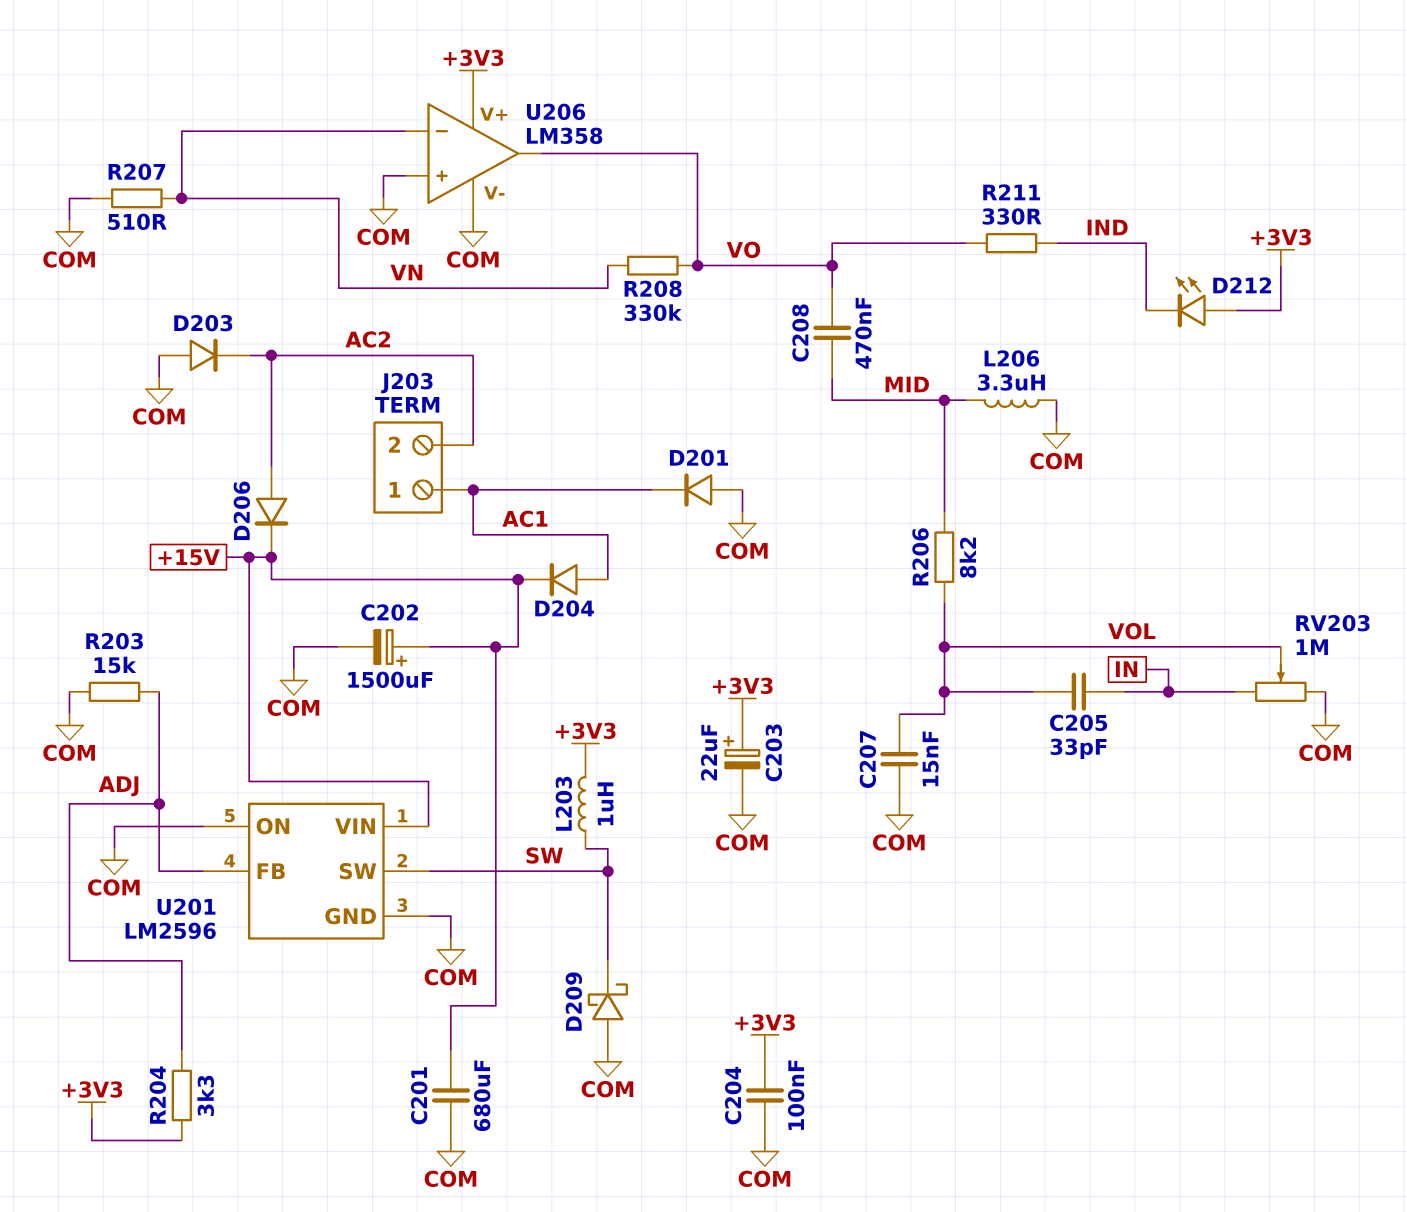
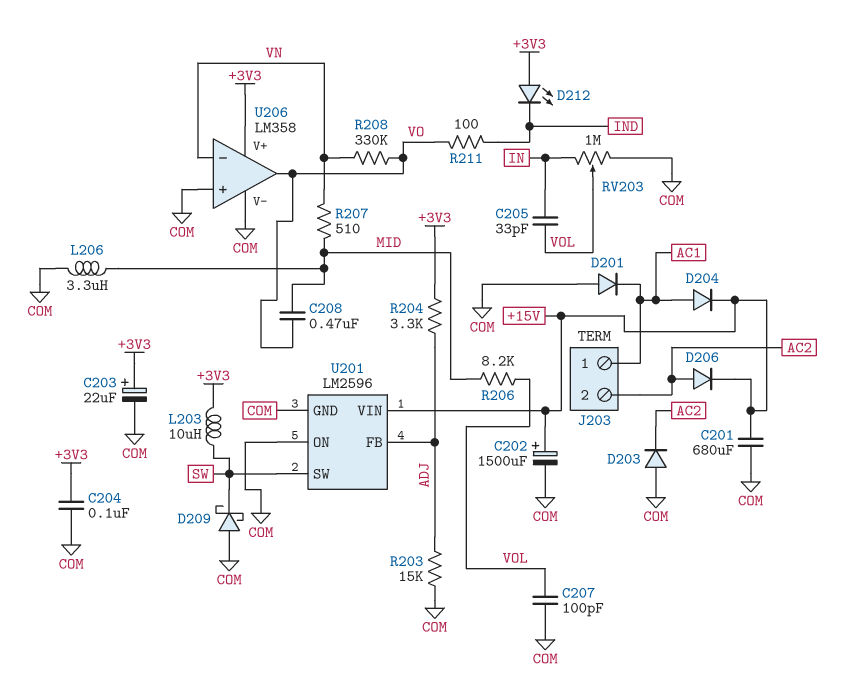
C207: 15nF (COM, VOL) -> 100pF (COM, VOL)
L203: 1uH (+3V3, SW) -> 10uH (+3V3, SW)
R207: 510 (COM, VN) -> 510 (MID, VN)
R211: 330 (IND, VO) -> 100 (IND, VO)

